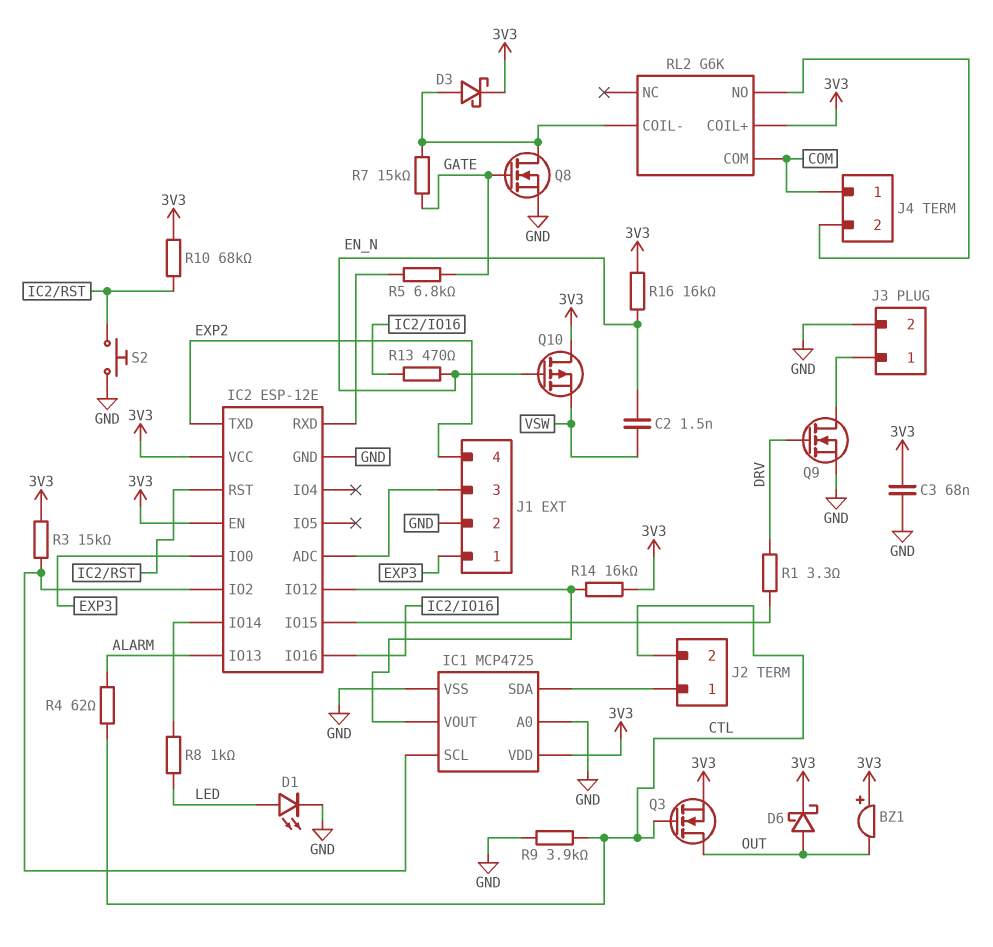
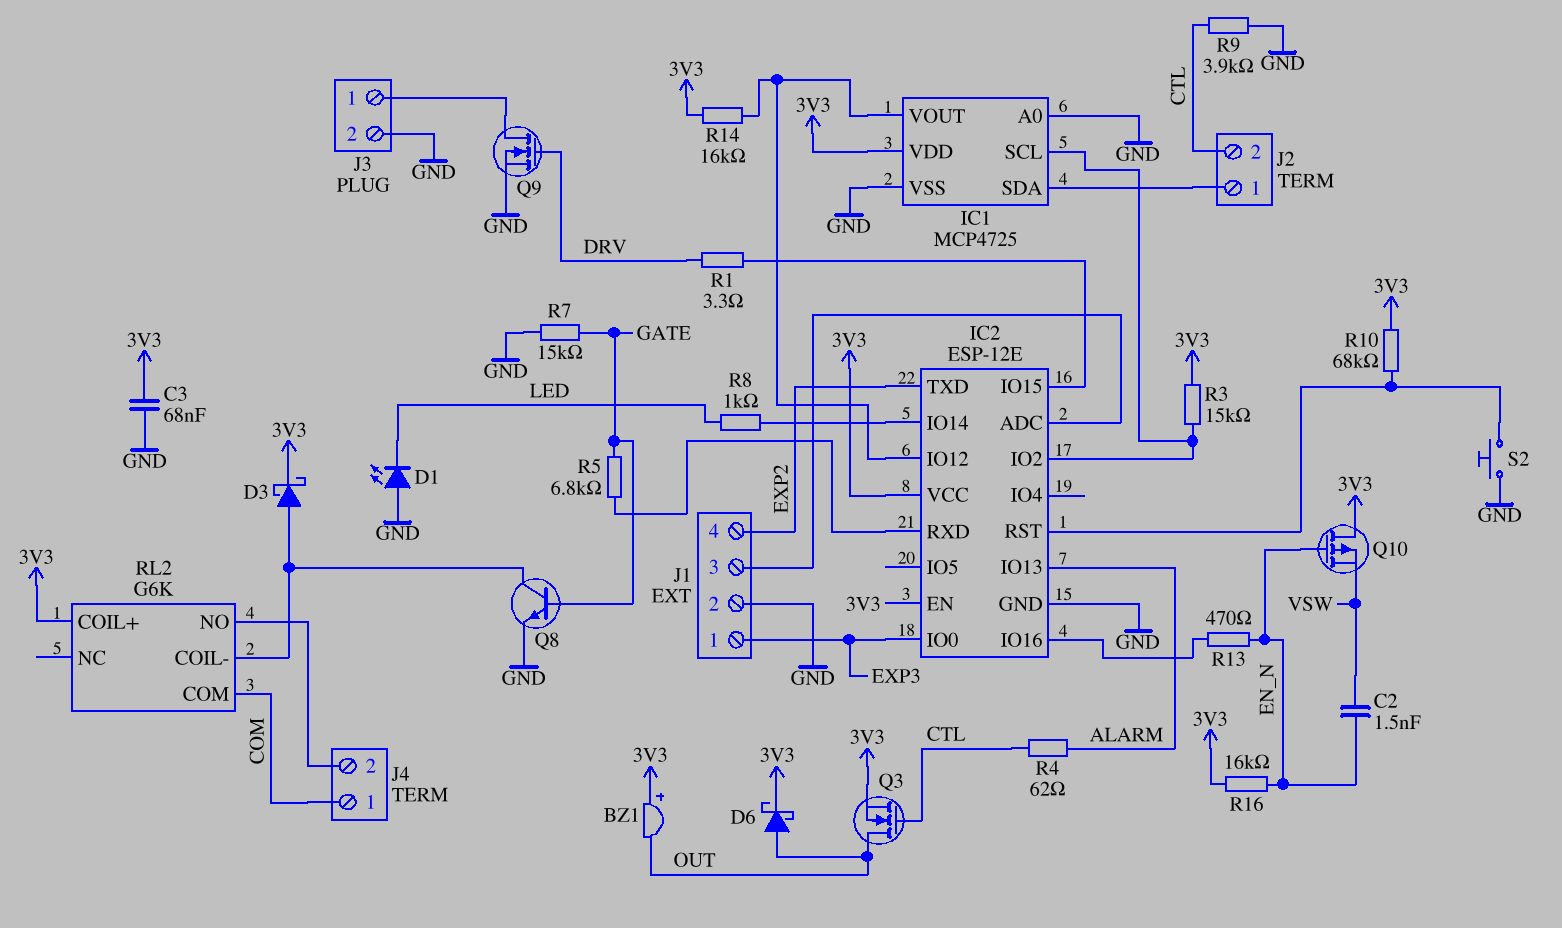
D1: LED (A LED, K GND) -> LED (A GND, K LED)
Q8: NMOS (G GATE, D RL2/COIL-, S GND) -> NPN (B GATE, C RL2/COIL-, E GND)
R7: 15k (GATE, RL2/COIL-) -> 15k (GATE, GND)

